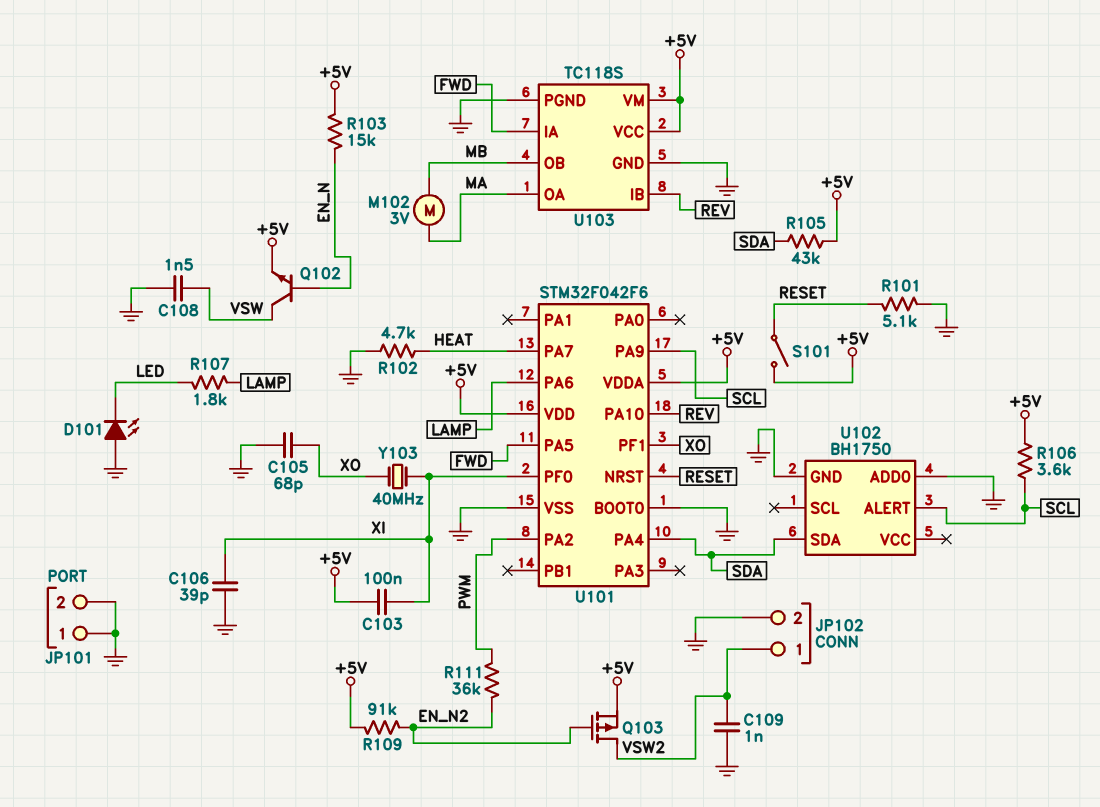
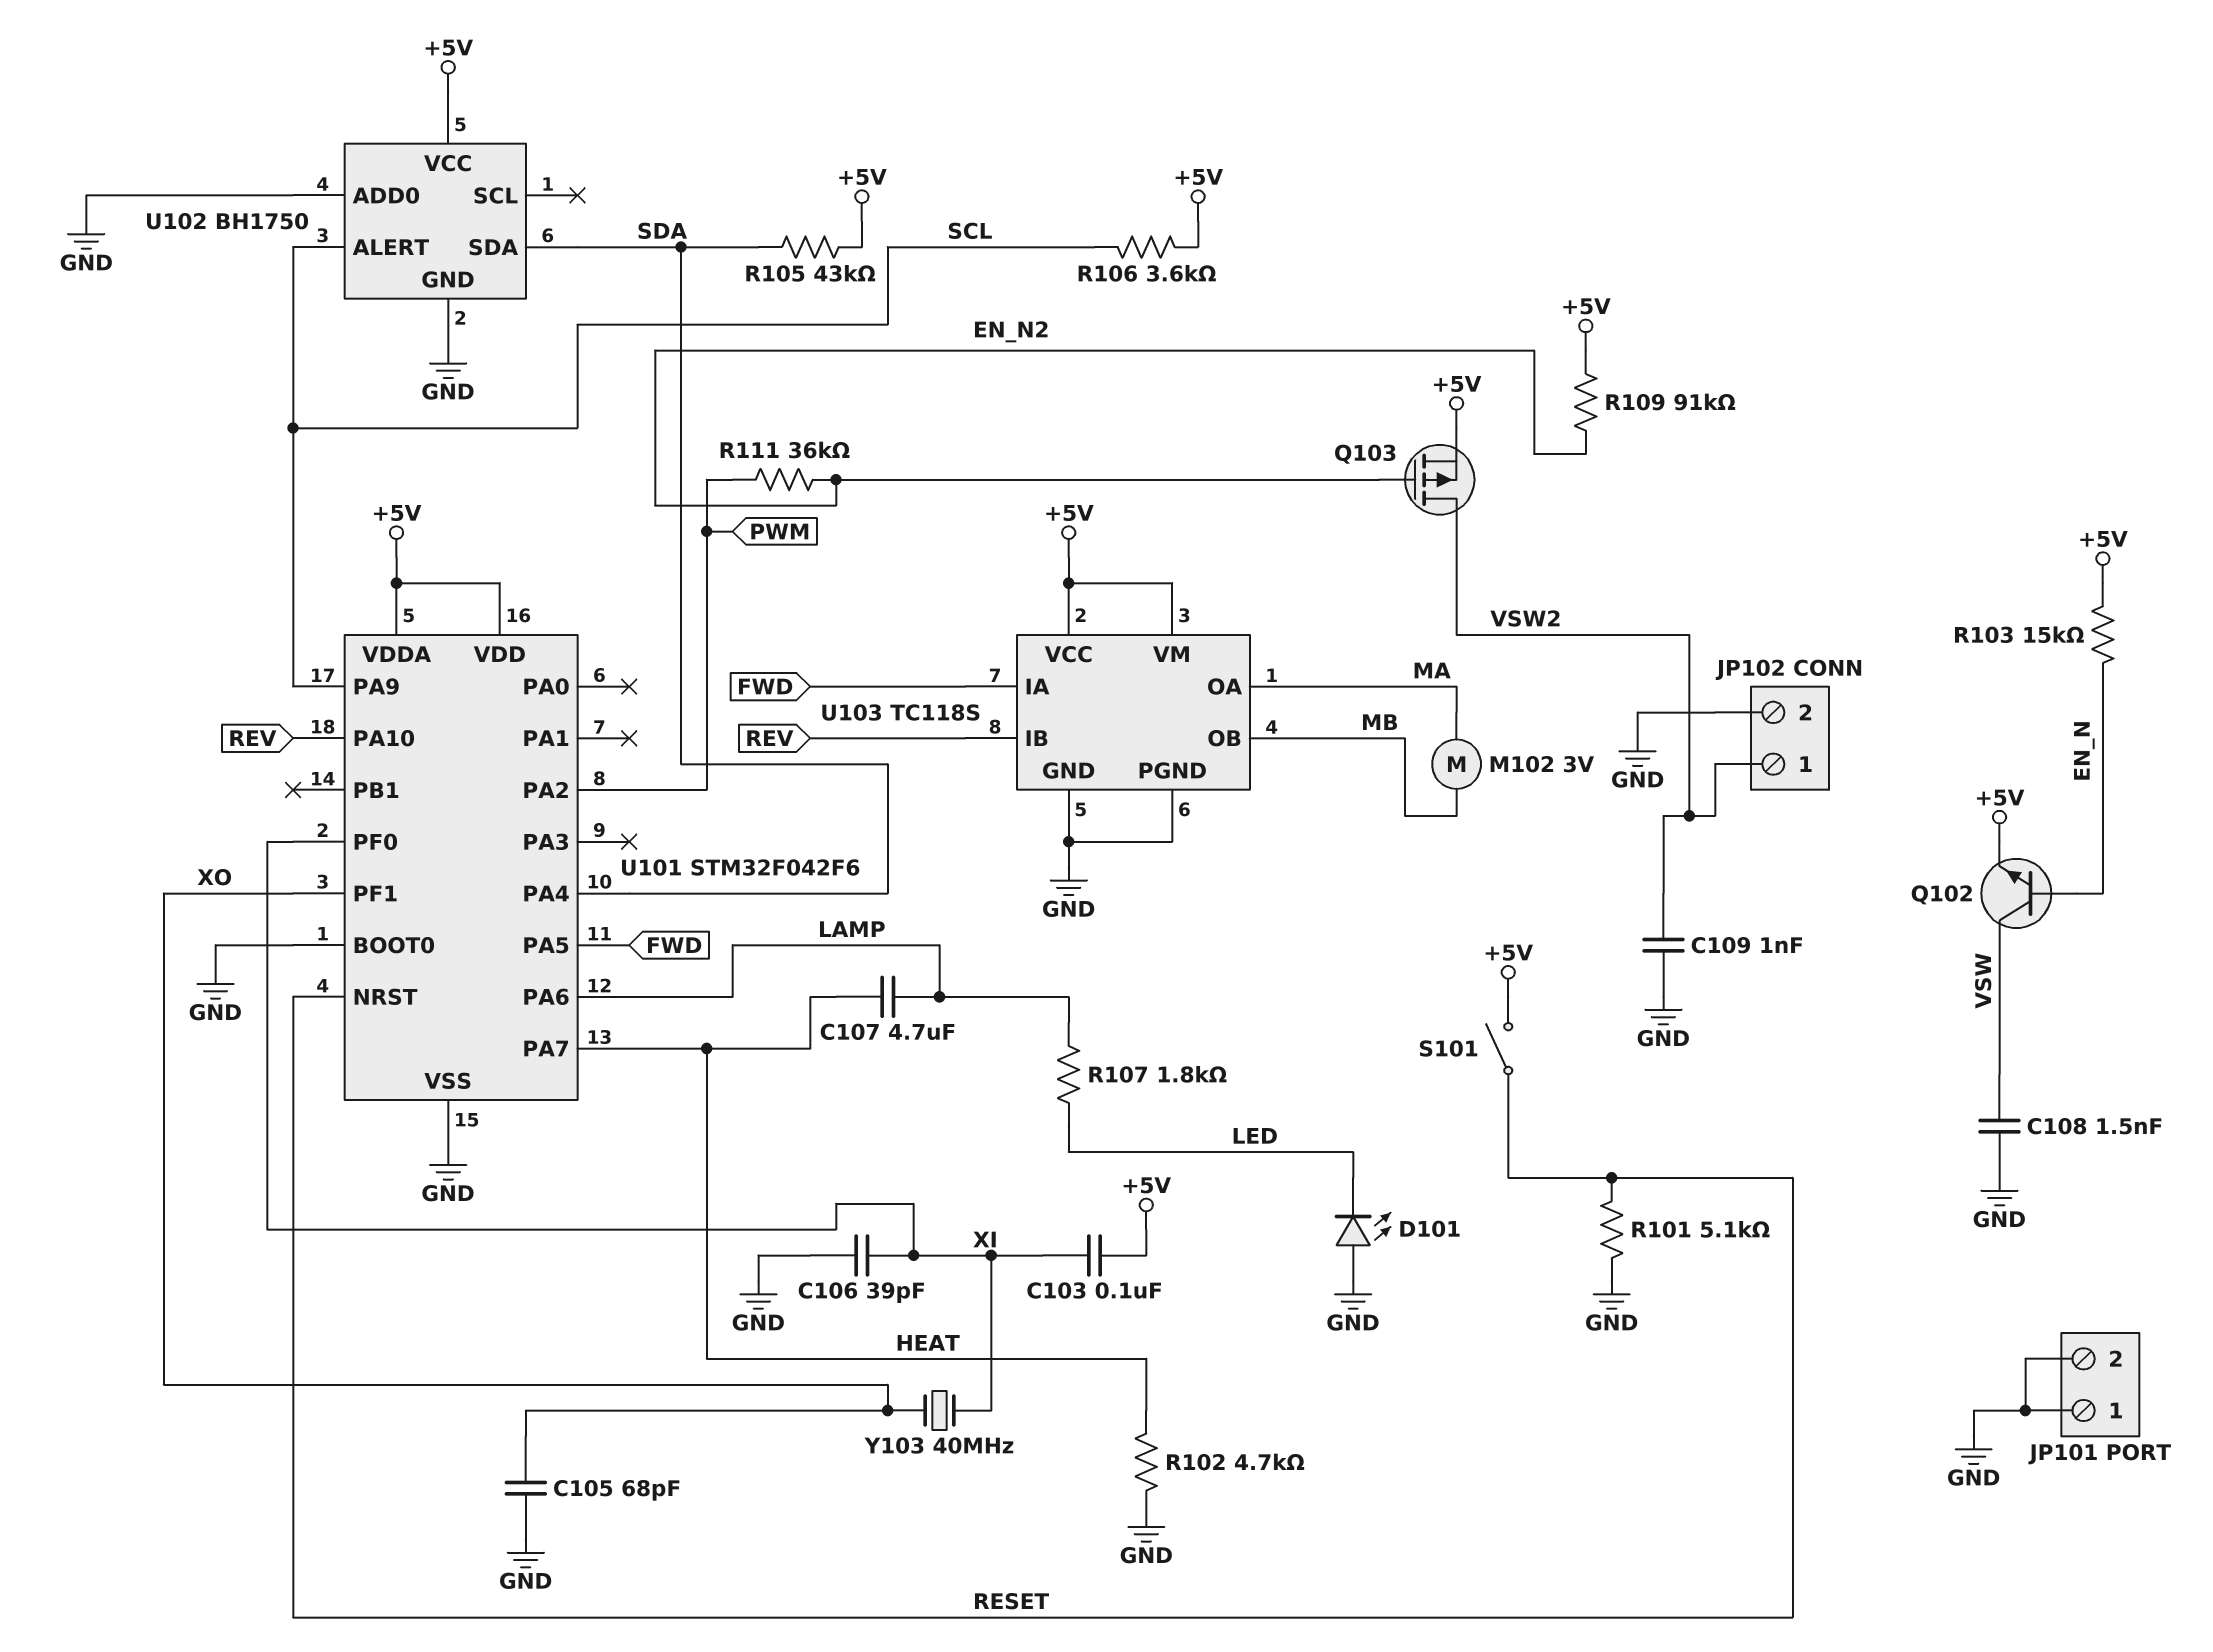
C107: none -> 4.7uF (HEAT, LAMP)
U102 pin VCC: none -> +5V

